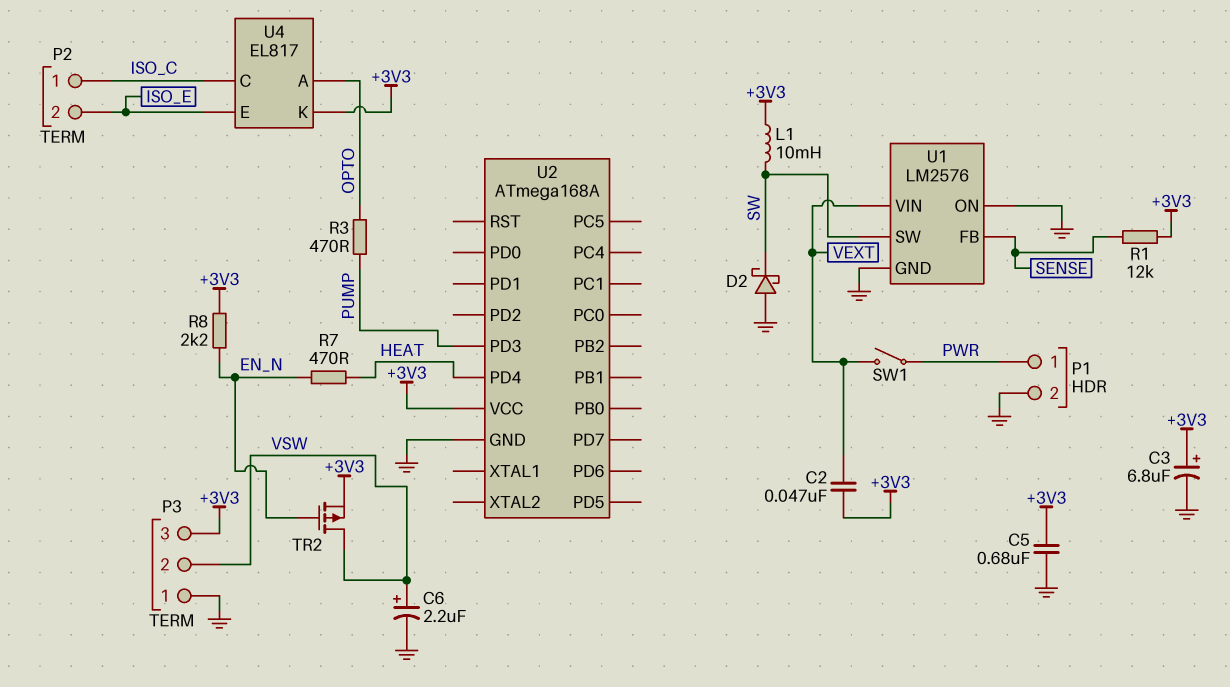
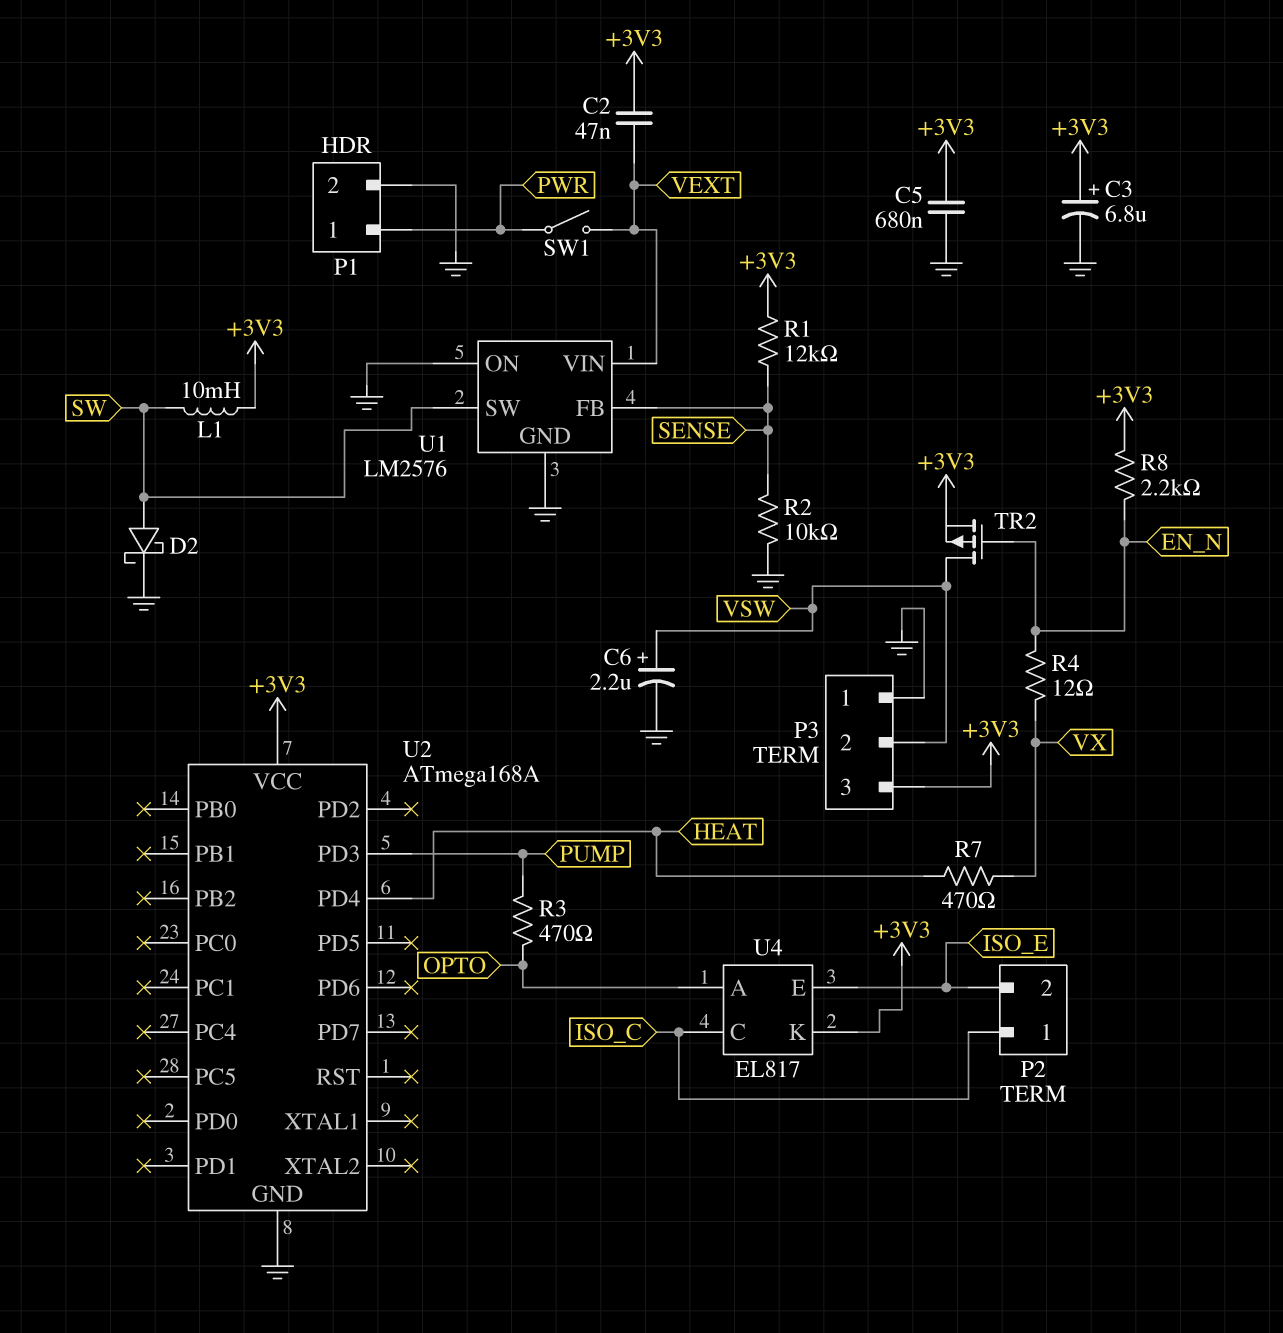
D2: schottky (A GND, K SW) -> schottky (A SW, K GND)
R2: none -> 10k (GND, SENSE)
R4: none -> 12 (EN_N, VX)
R7: 470 (EN_N, HEAT) -> 470 (HEAT, VX)

